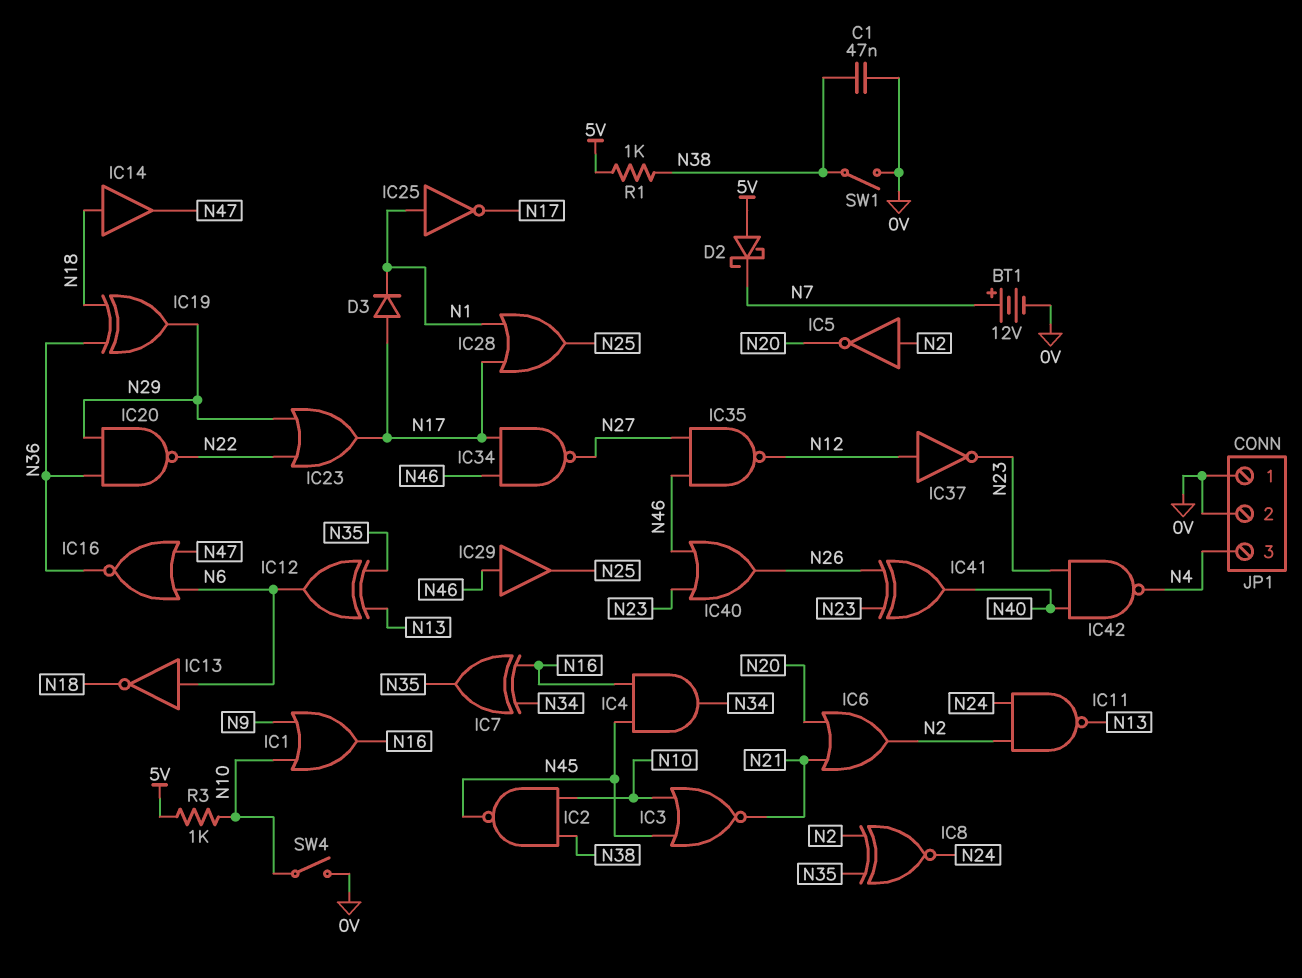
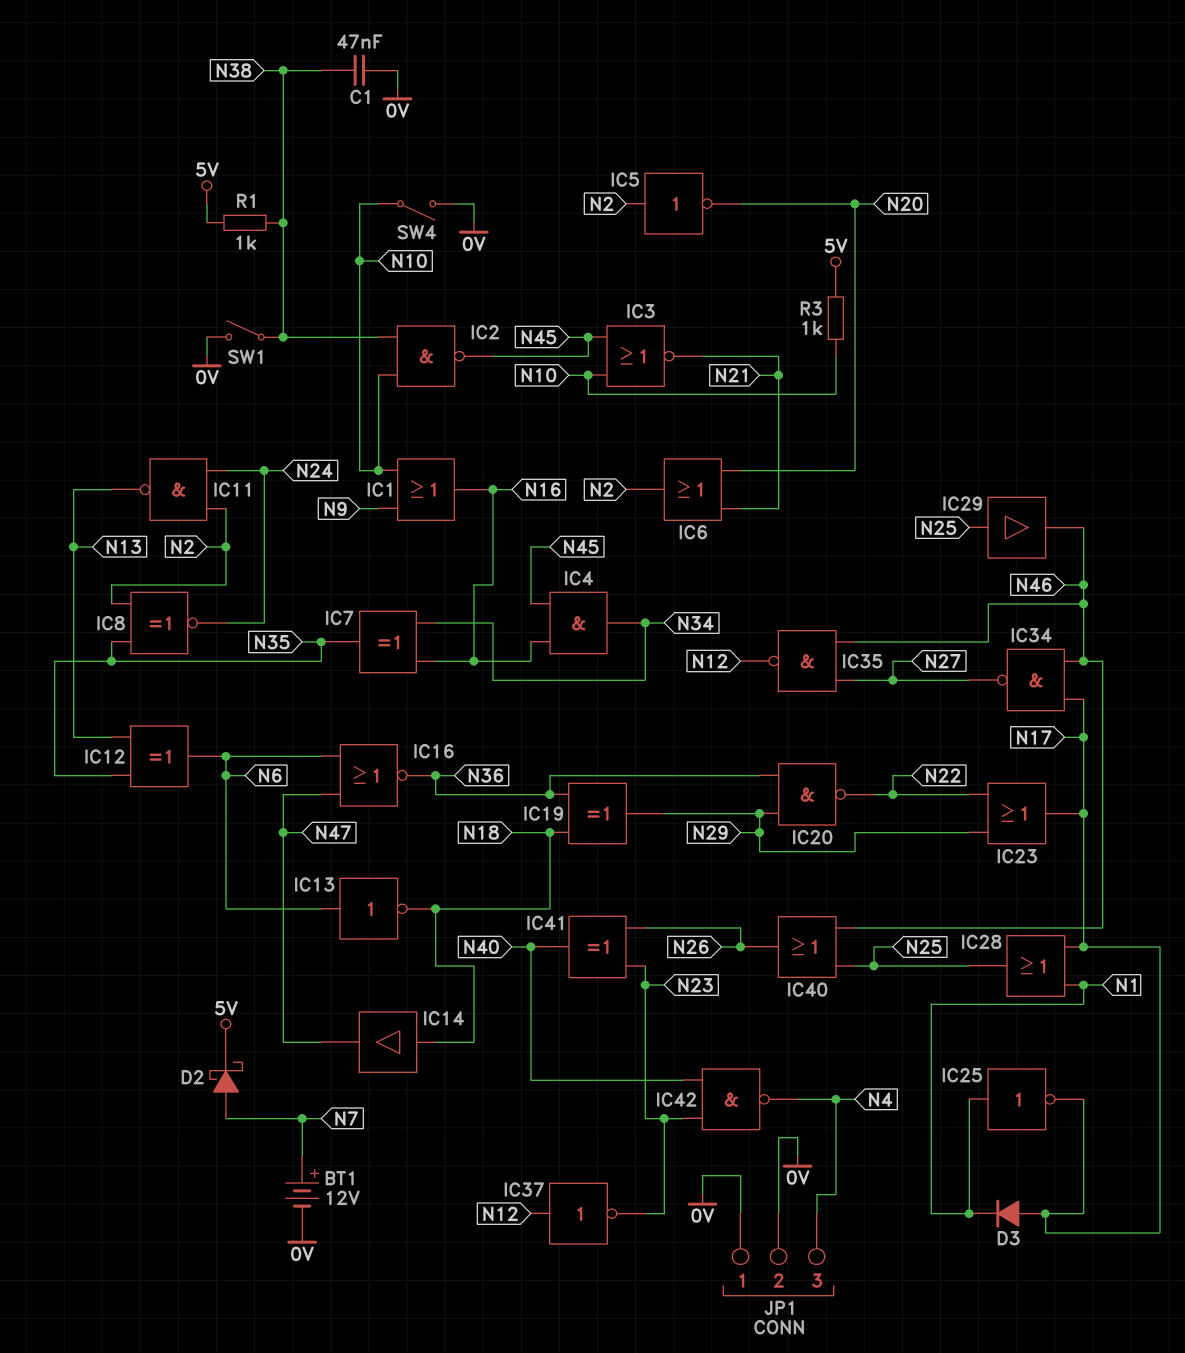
D2: schottky (A 5V, K N7) -> schottky (A N7, K 5V)
IC29: buffer (in N46, out N25) -> buffer (in N25, out N46)
IC40: OR (in N23, in N46, out N26) -> OR (in N25, in N46, out N26)

